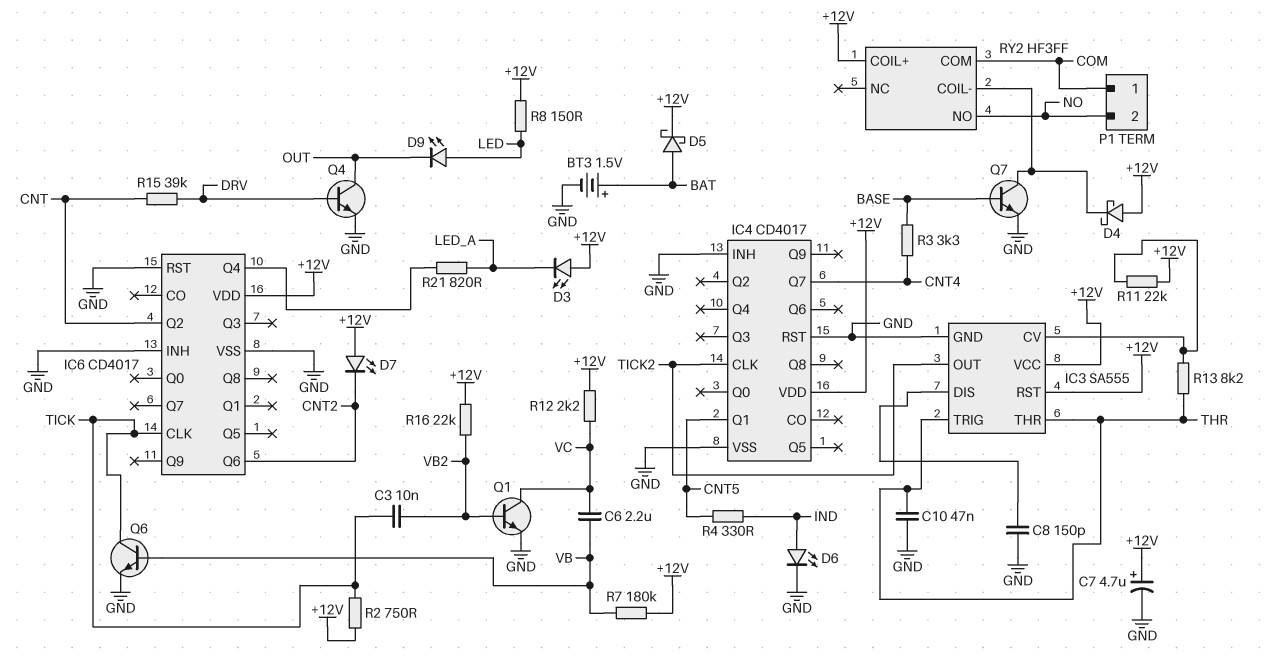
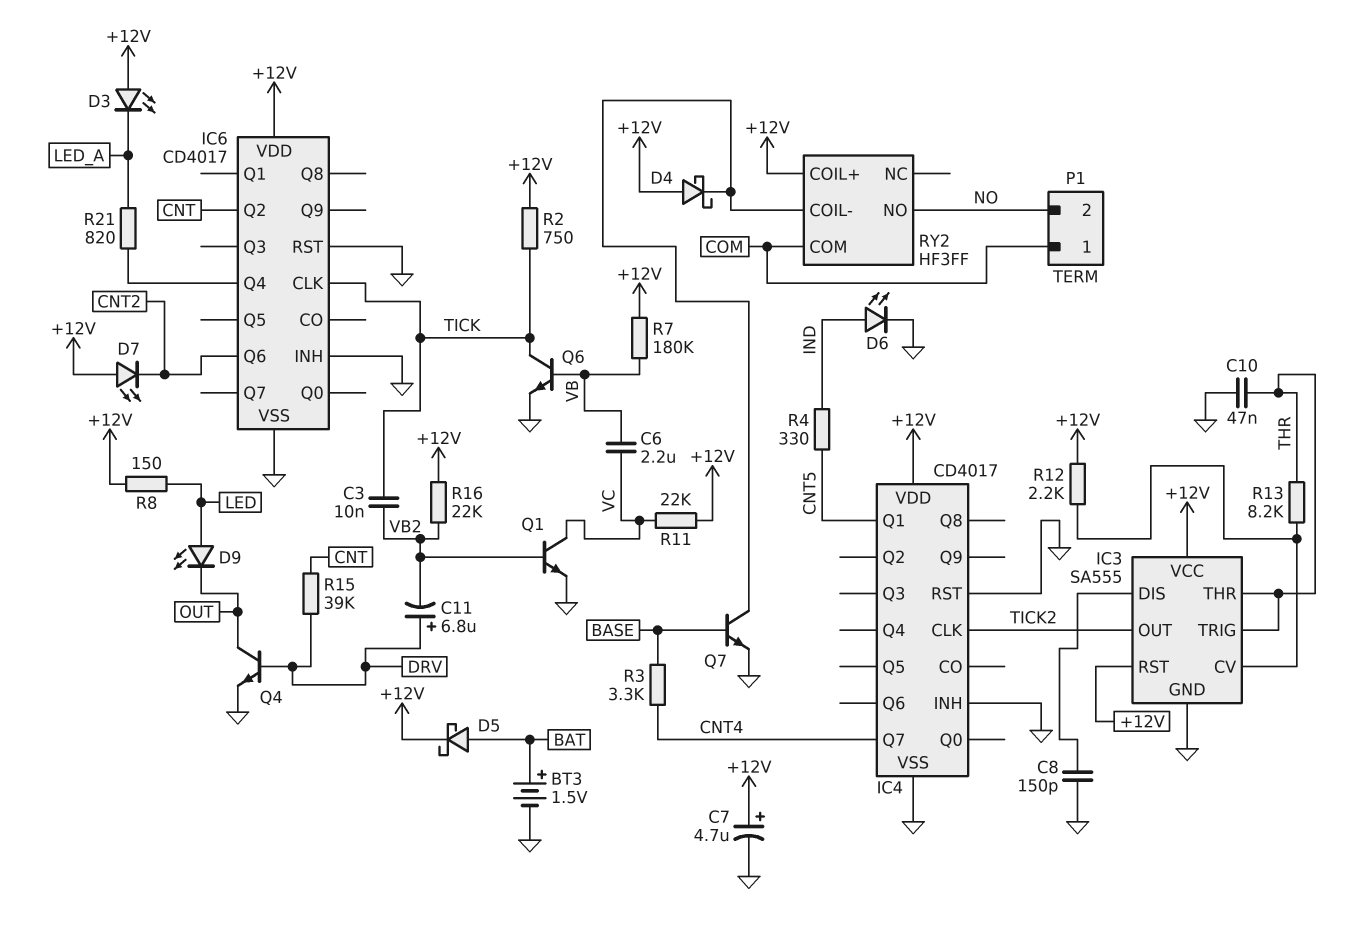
C11: none -> 6.8uF (plus DRV, minus VB2)
R11: 22k (+12V, IC3/CV) -> 22k (+12V, VC)
R12: 2.2k (+12V, VC) -> 2.2k (+12V, IC3/CV)

